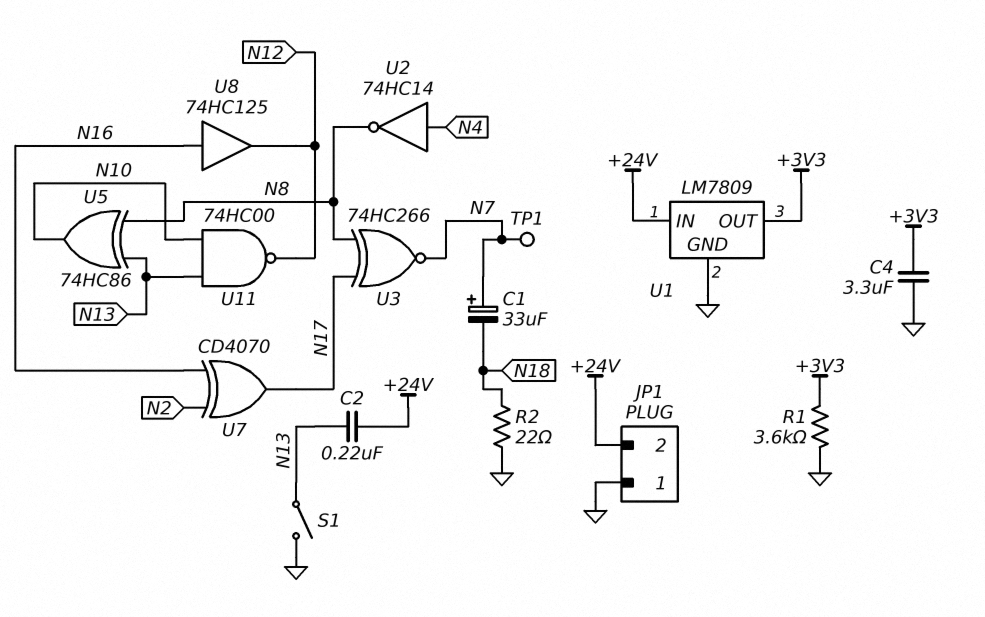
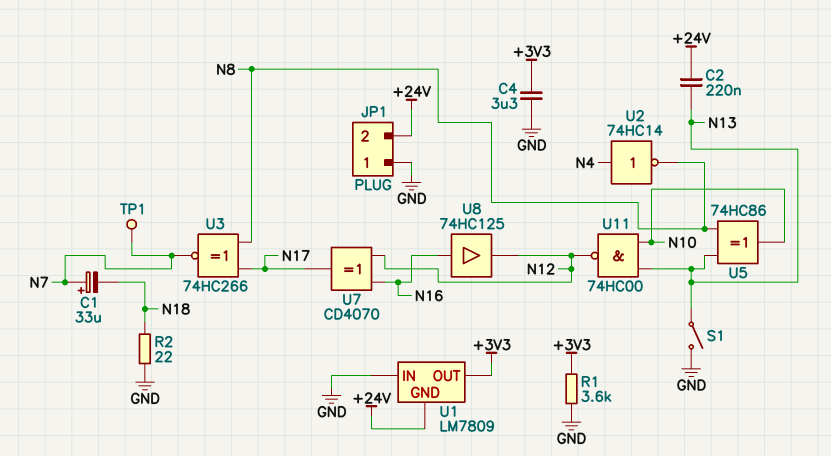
U1 pin GND: GND -> +24V
U1 pin IN: +24V -> GND
U7: XOR CD4070 (in N2, in N16, out N17) -> XOR CD4070 (in N12, in N16, out N17)

